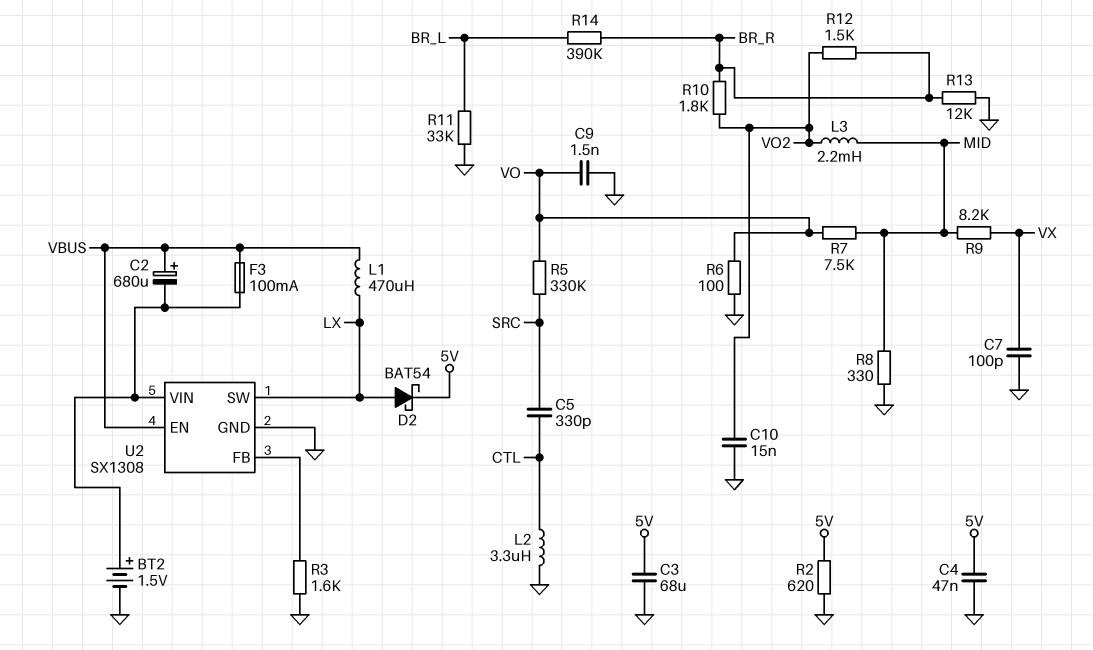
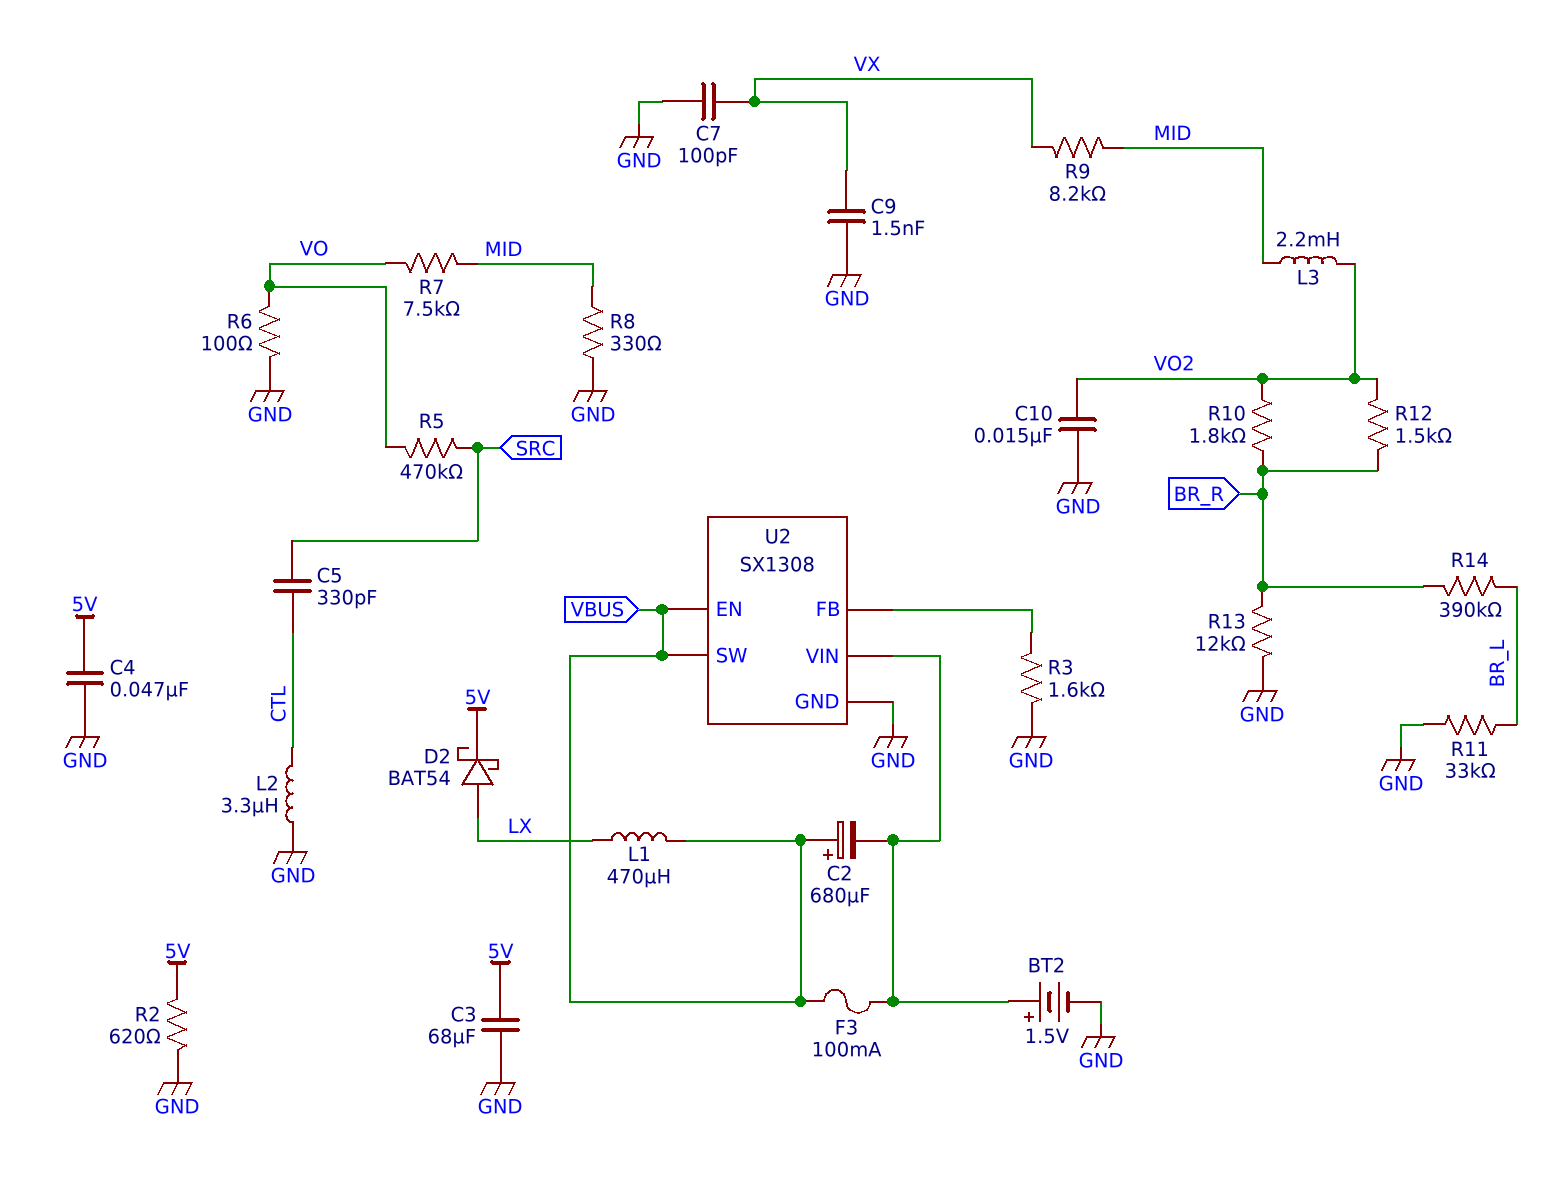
C9: 1.5nF (GND, VO) -> 1.5nF (GND, VX)
R5: 330k (SRC, VO) -> 470k (SRC, VO)
U2 pin SW: LX -> VBUS

